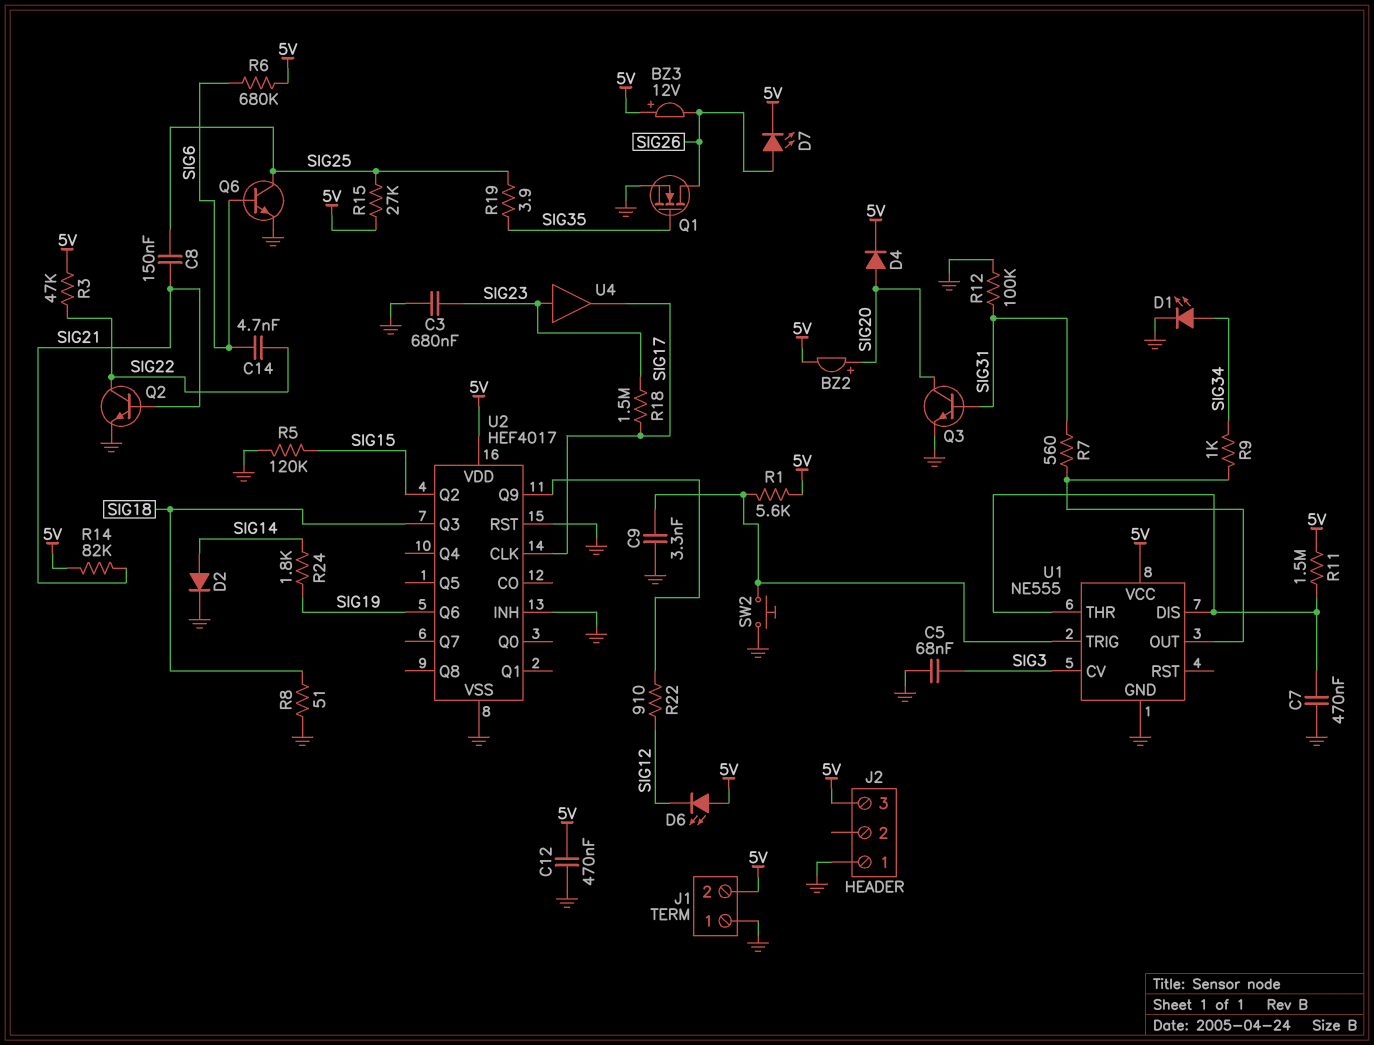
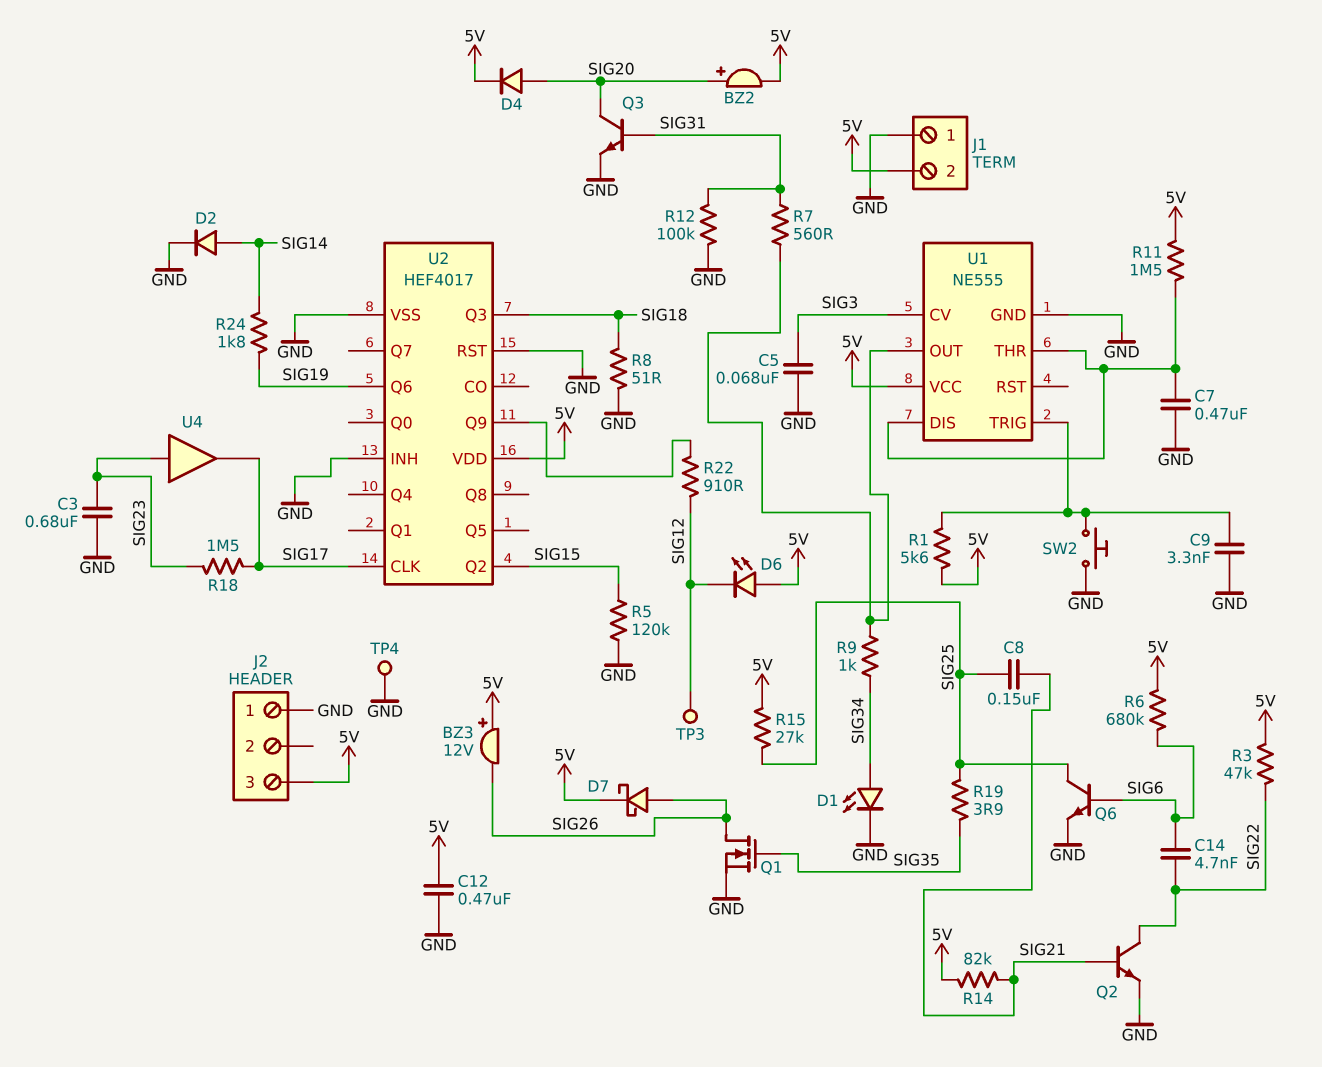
D7: LED (A SIG26, K 5V) -> schottky (A SIG26, K 5V)
TP3: none -> test point (SIG12)
TP4: none -> test point (GND)

